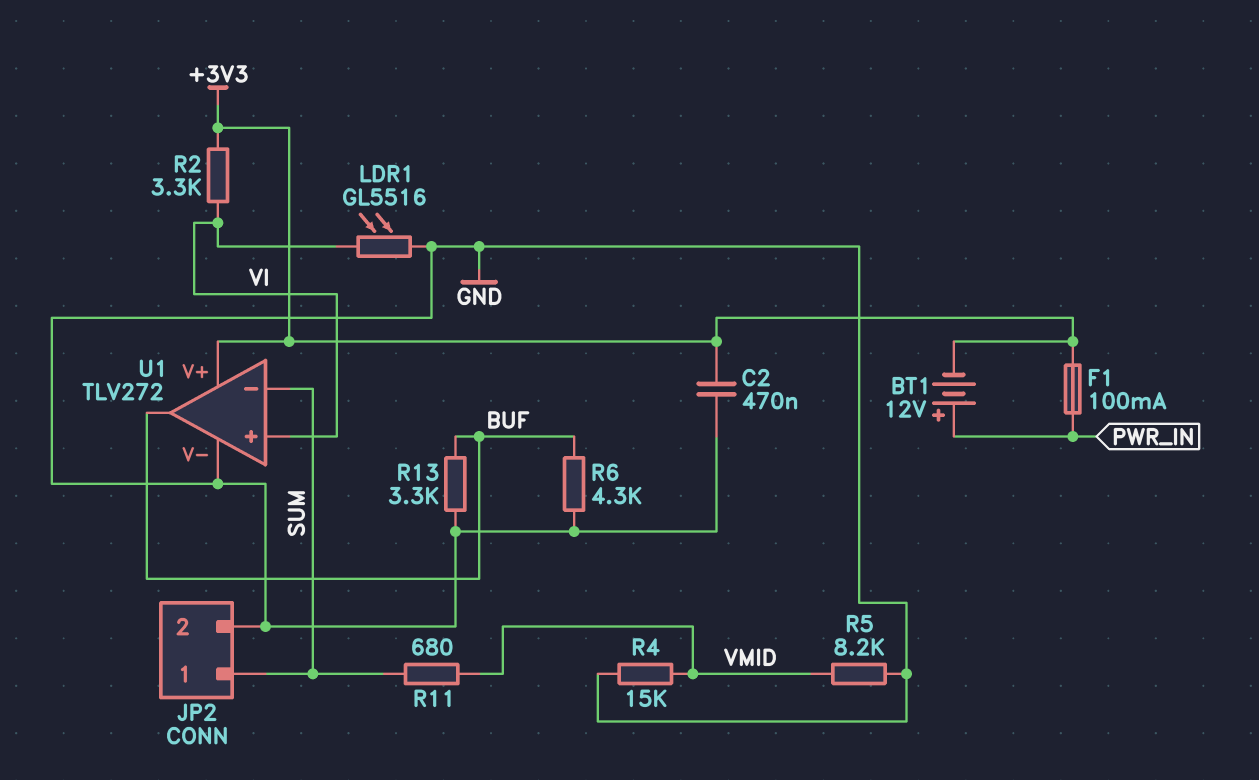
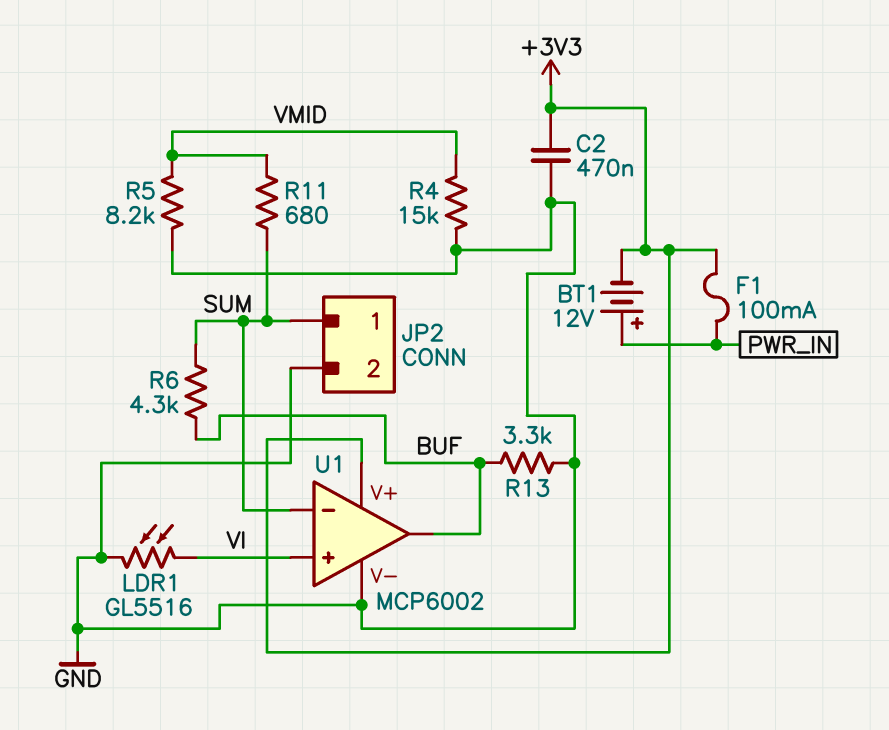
R2: 3.3k (+3V3, VI) -> none
R6: 4.3k (BUF, GND) -> 4.3k (BUF, SUM)
U1: TLV272 -> MCP6002

